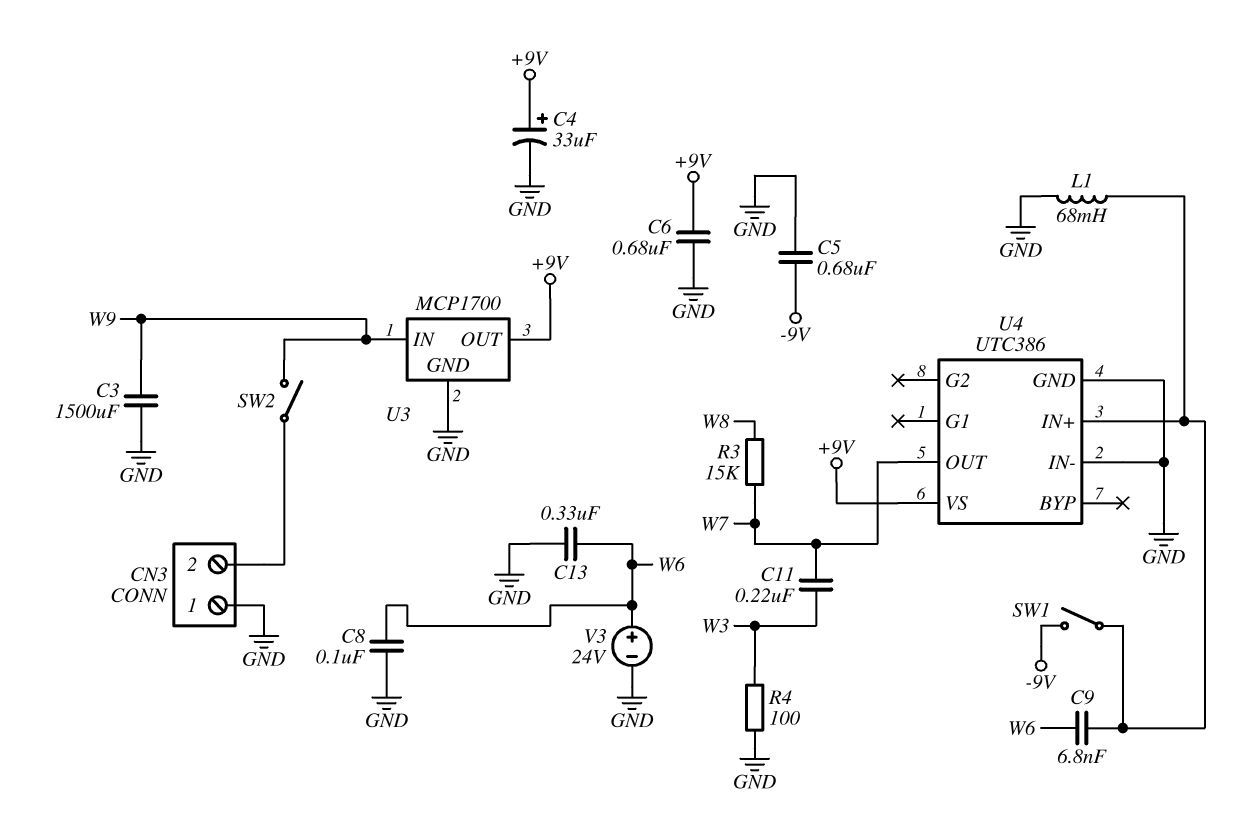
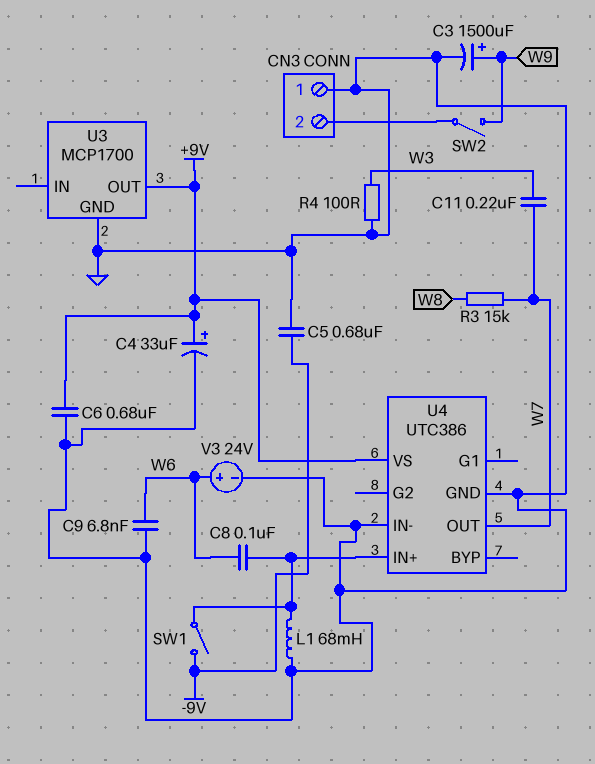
C3: 1500uF (GND, W9) -> 1500uF (plus W9, minus GND)
C8: 100nF (GND, W6) -> 100nF (U4/IN+, W6)
C9: 6.8nF (U4/IN+, W6) -> 6.8nF (GND, W6)
C13: 330nF (GND, W6) -> none
U3 pin IN: W9 -> none

